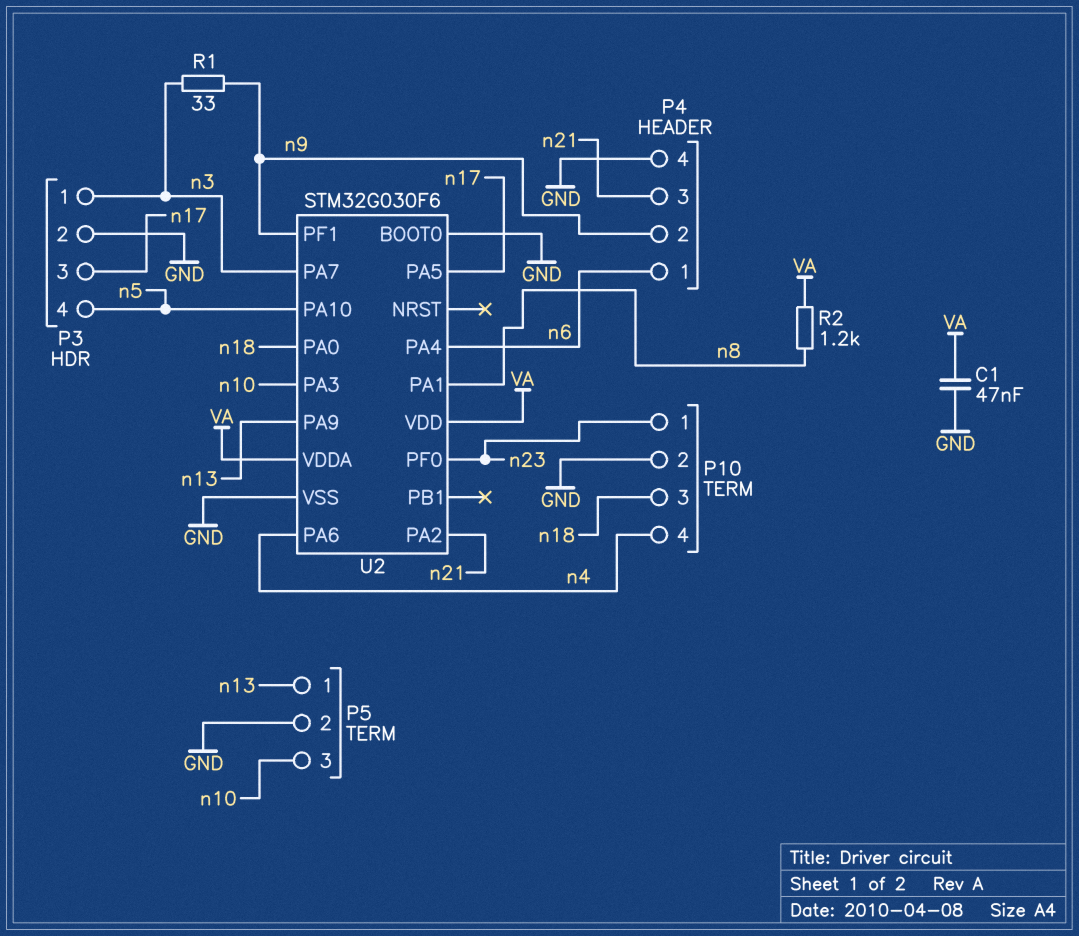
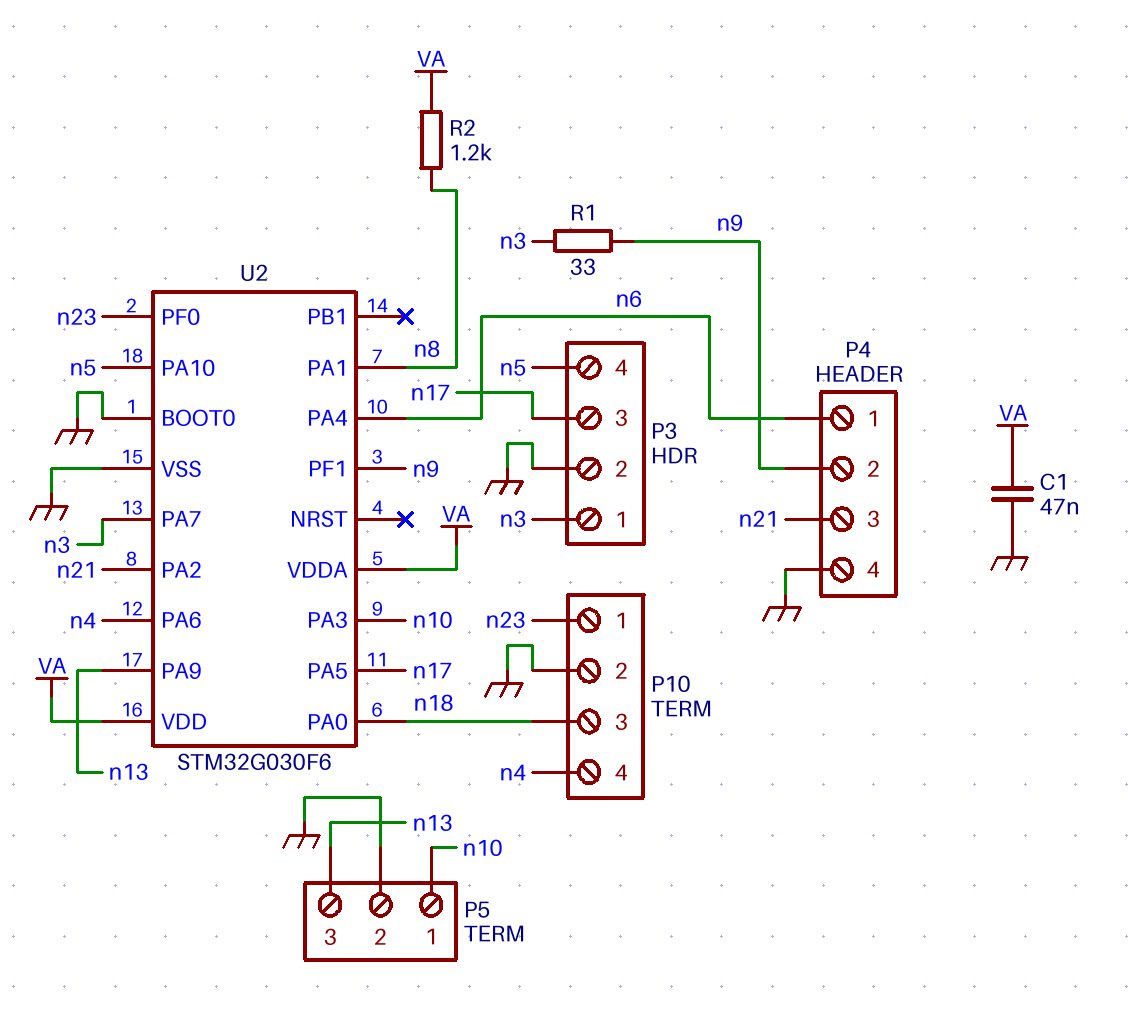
P5 pin 1: n13 -> n10
P5 pin 3: n10 -> n13

